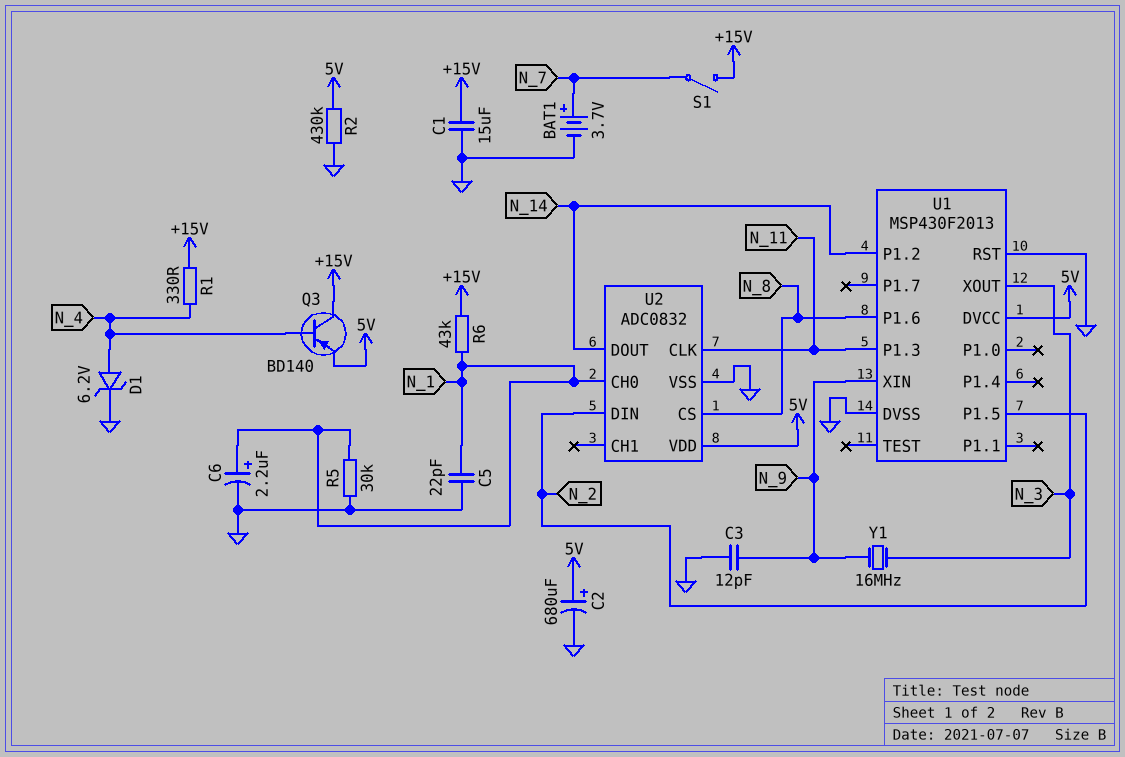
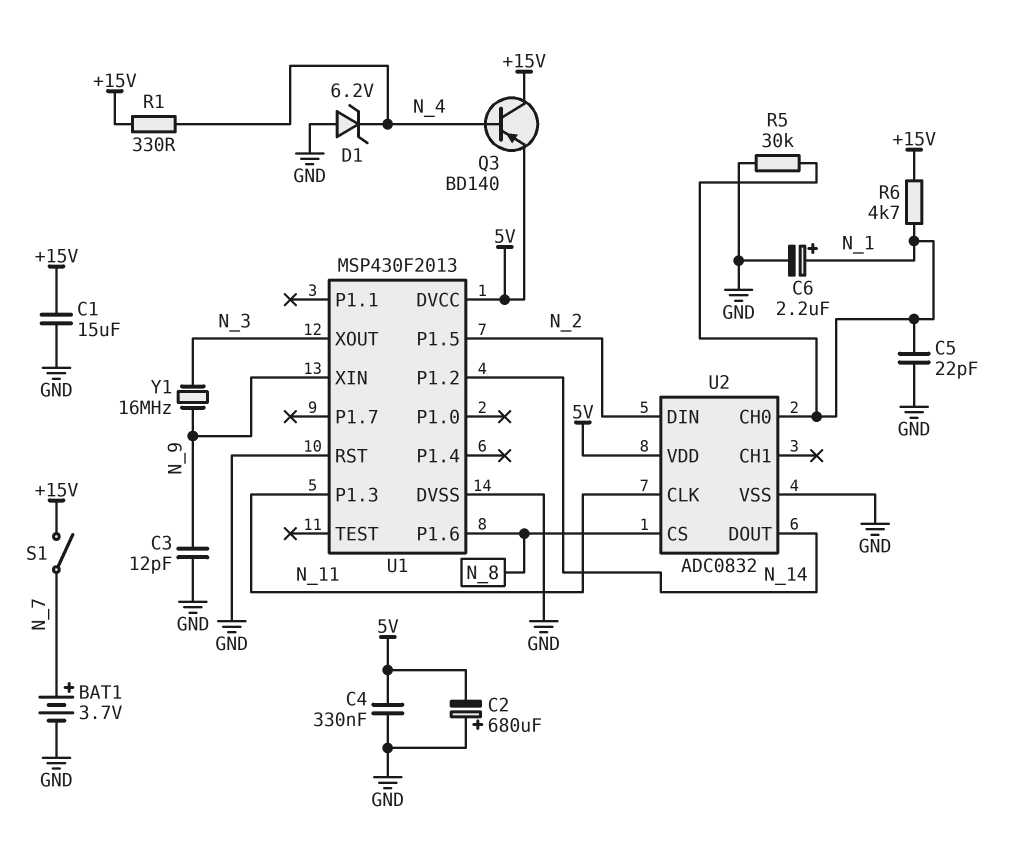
C2: 680uF (plus 5V, minus GND) -> 680uF (plus GND, minus 5V)
C4: none -> 330nF (5V, GND)
D1: zener 6.2V (A N_4, K GND) -> zener 6.2V (A GND, K N_4)
R2: 430k (5V, GND) -> none
R6: 43k (+15V, N_1) -> 4.7k (+15V, N_1)

